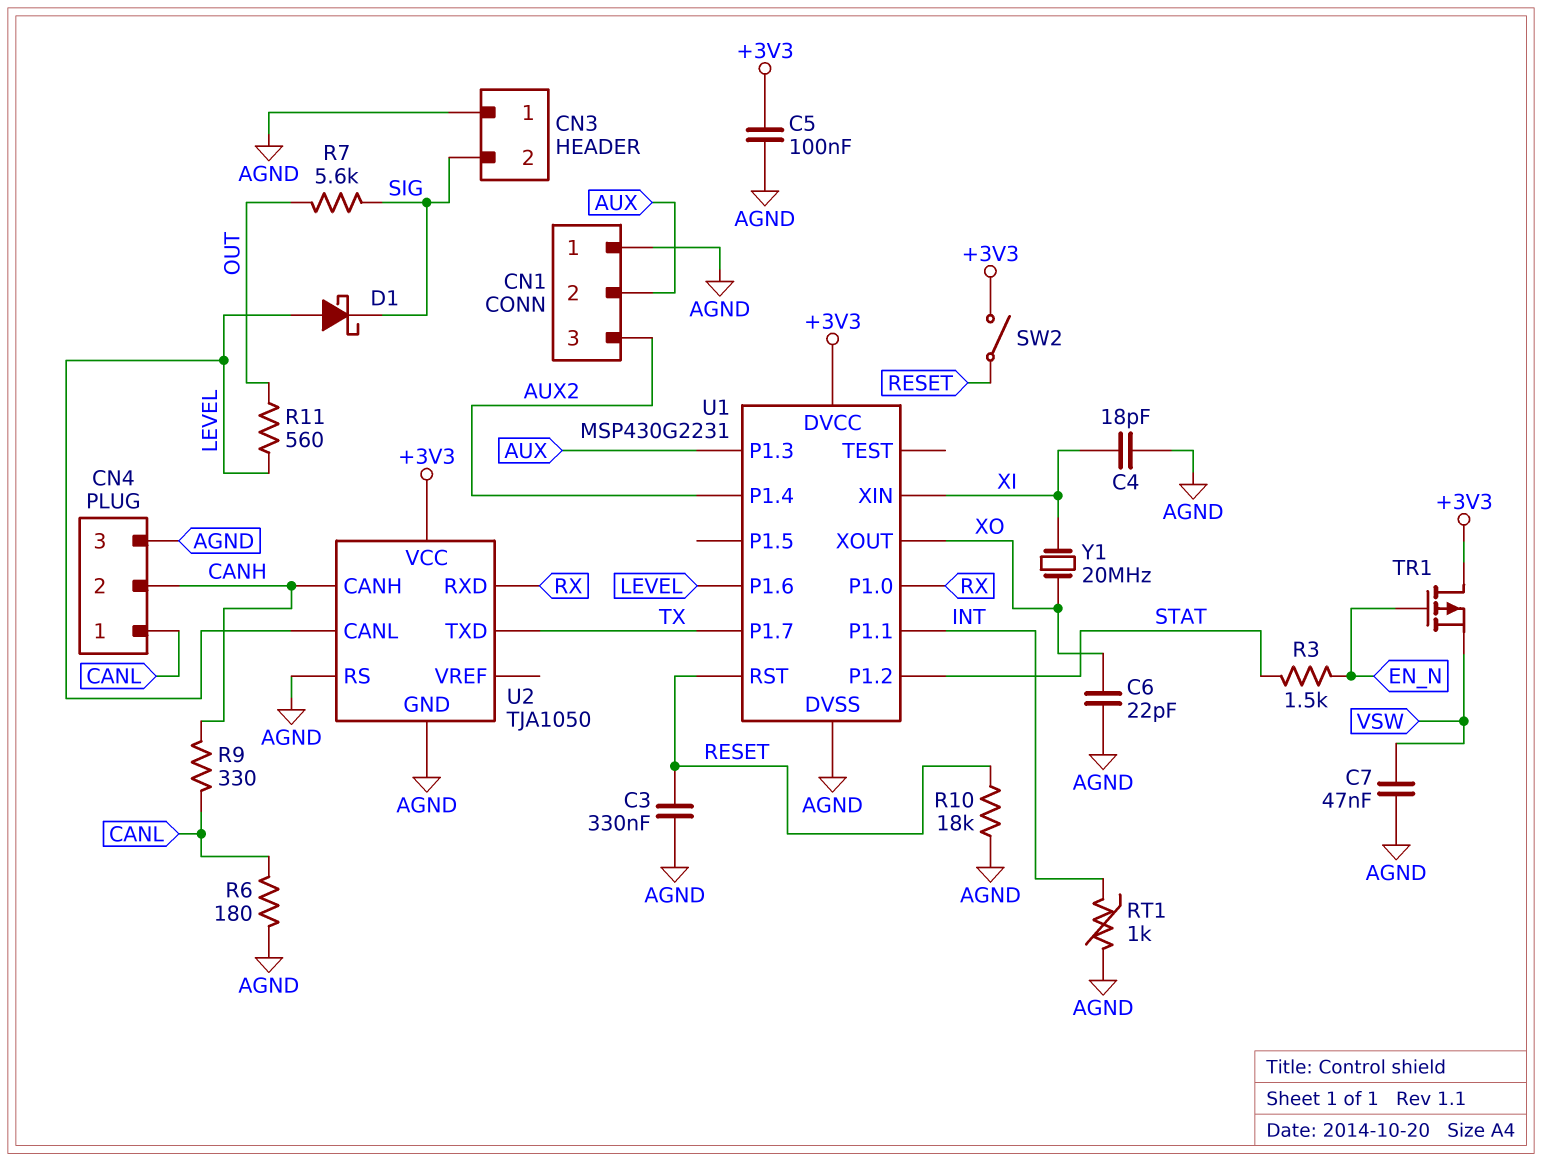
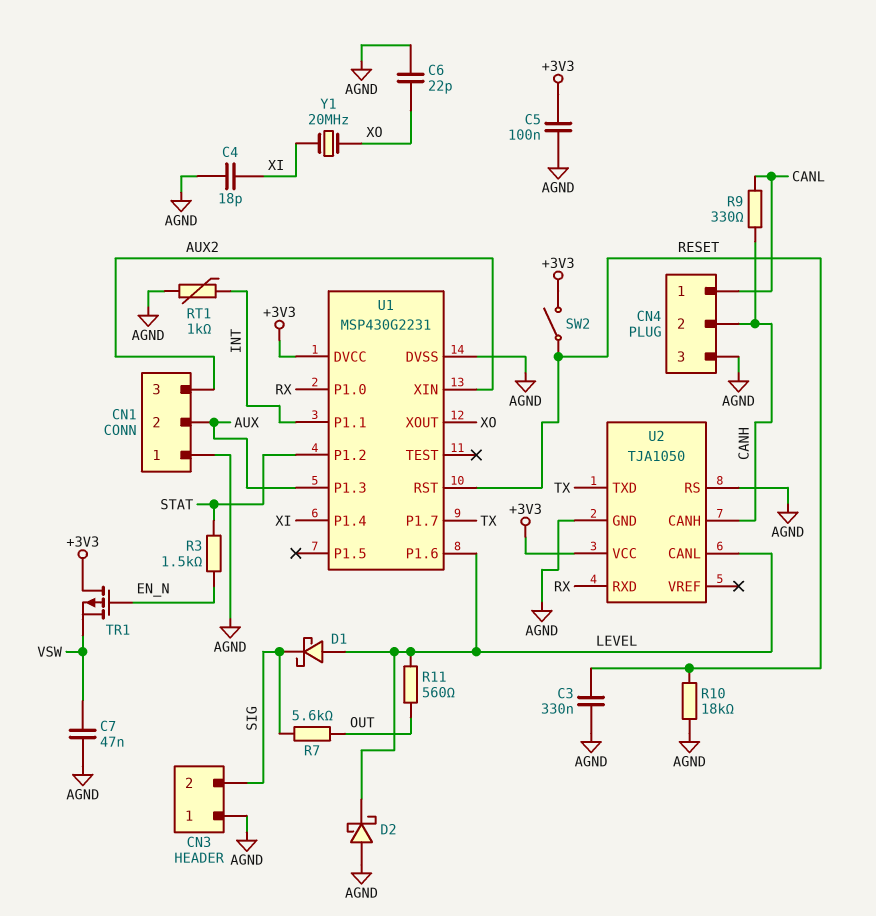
D2: none -> schottky (A AGND, K LEVEL)
R6: 180 (AGND, CANL) -> none
U1 pin P1.4: AUX2 -> XI
U1 pin XIN: XI -> AUX2

